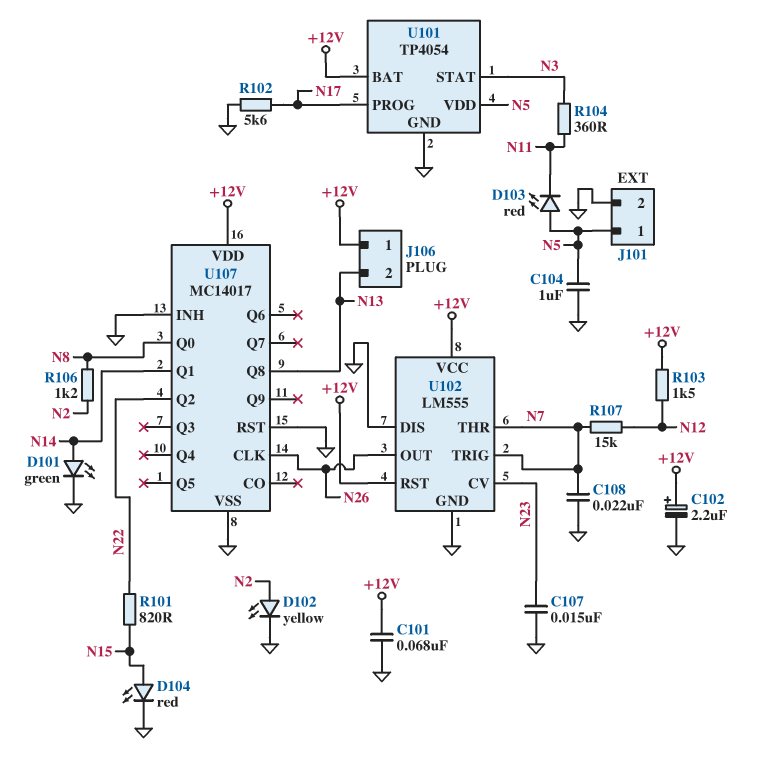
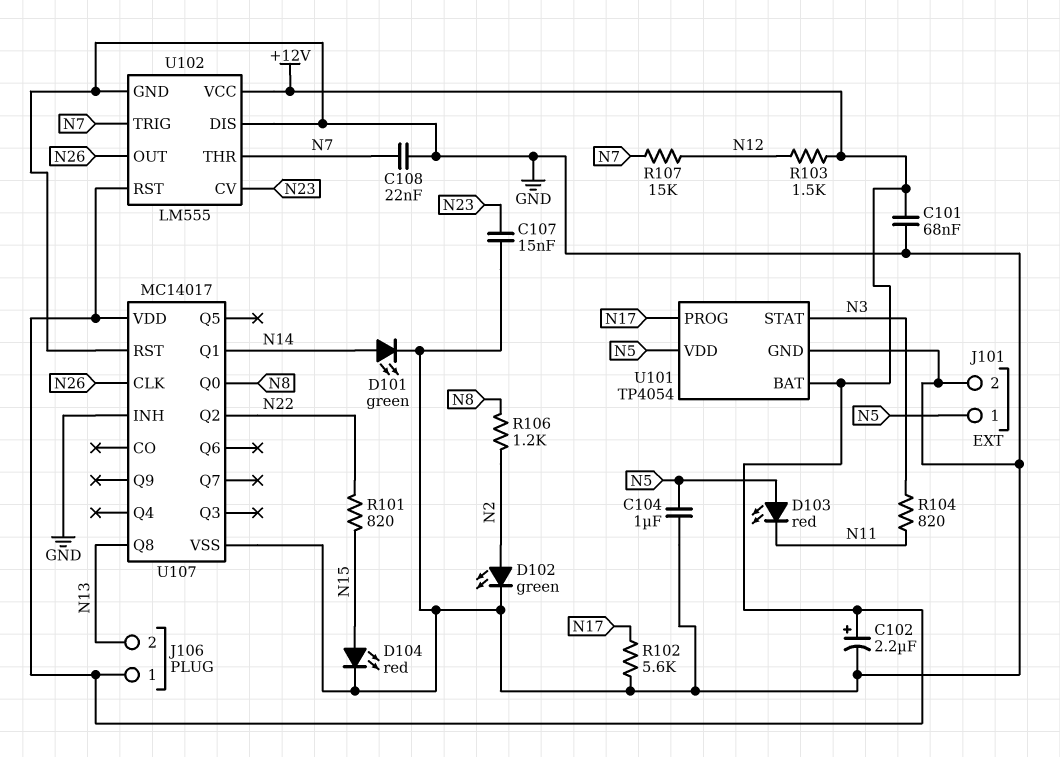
D102: LED yellow (A N2, K GND) -> LED green (A N2, K GND)
R104: 360 (N3, N11) -> 820 (N3, N11)

